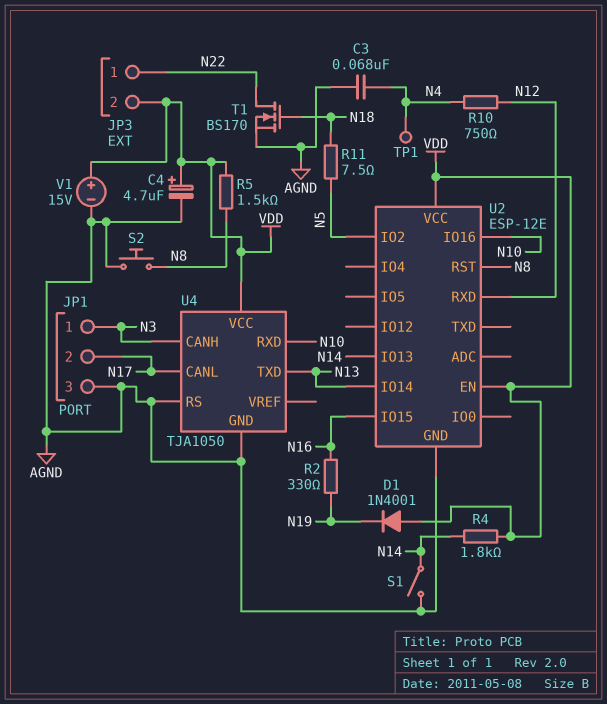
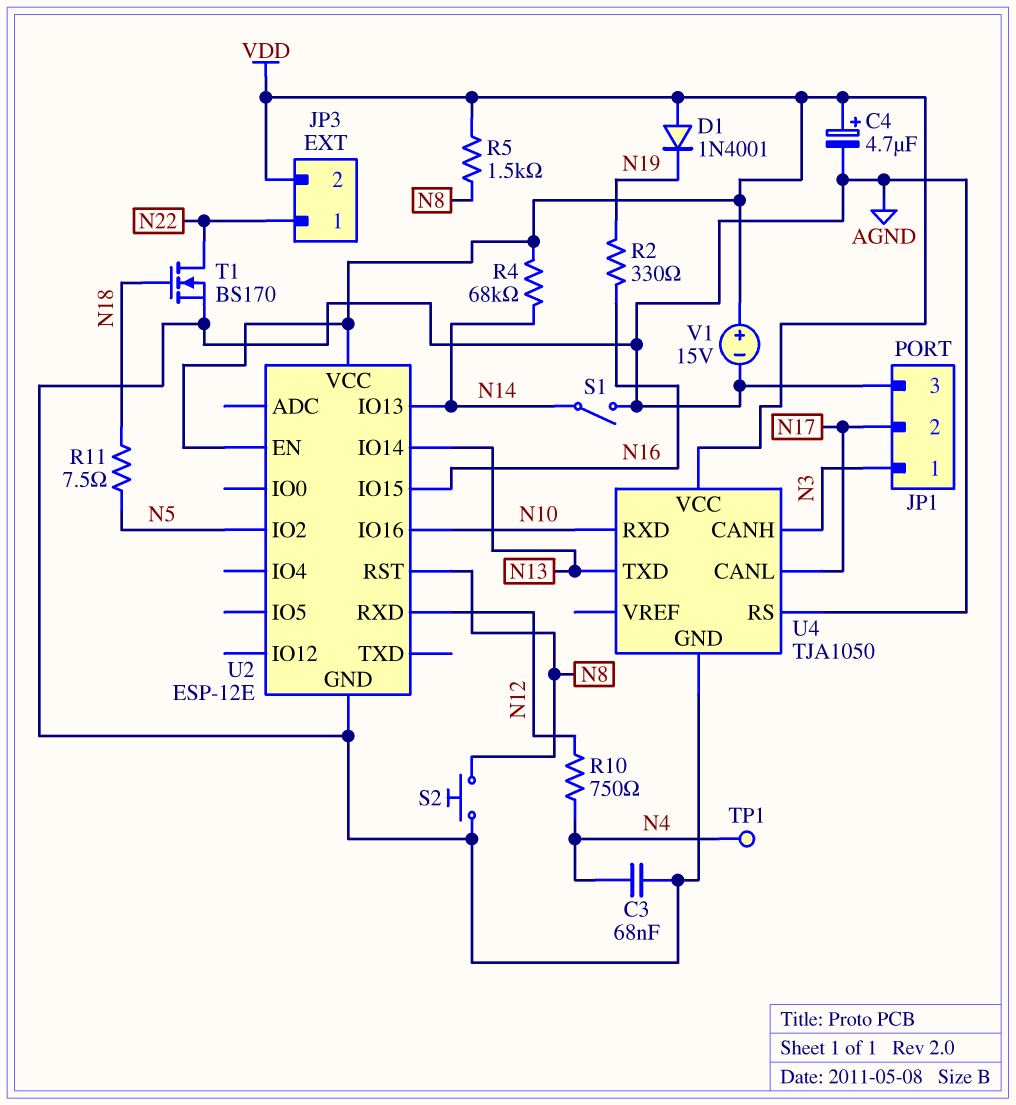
R4: 1.8k (N14, VDD) -> 68k (N14, VDD)

